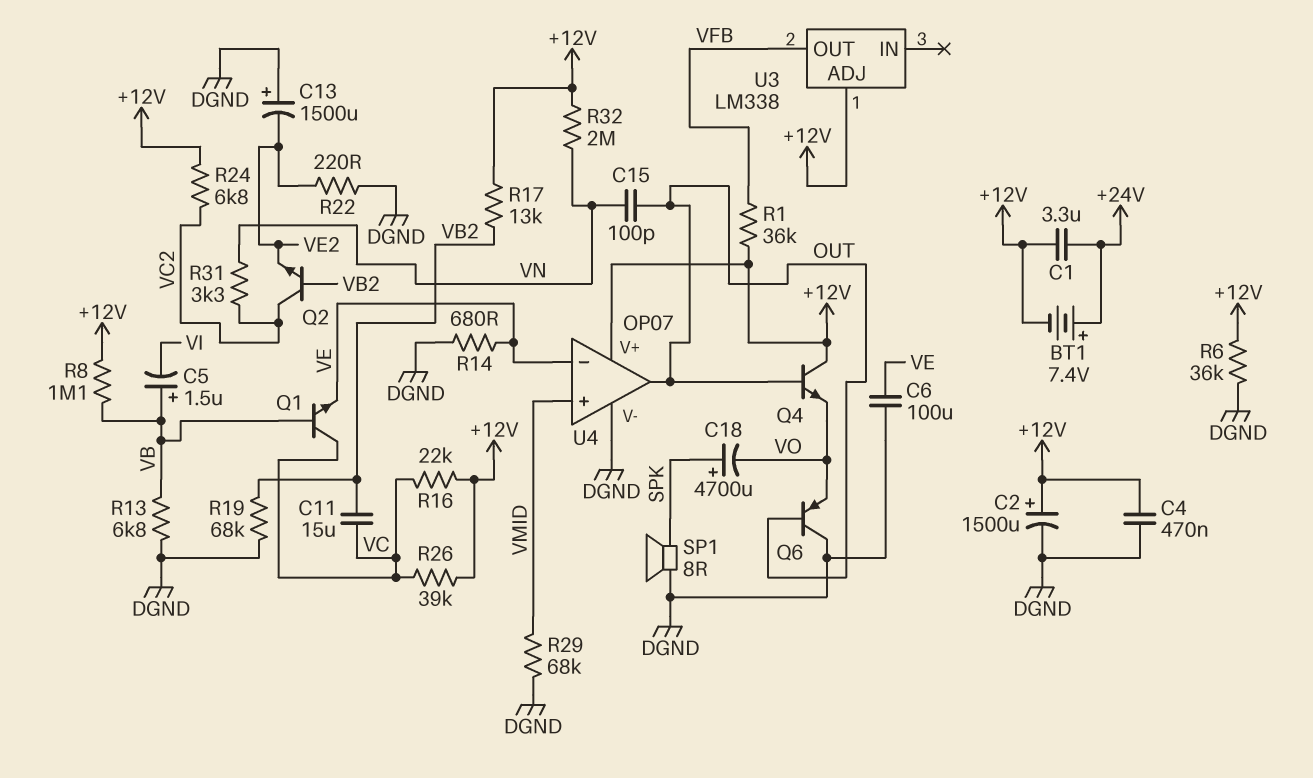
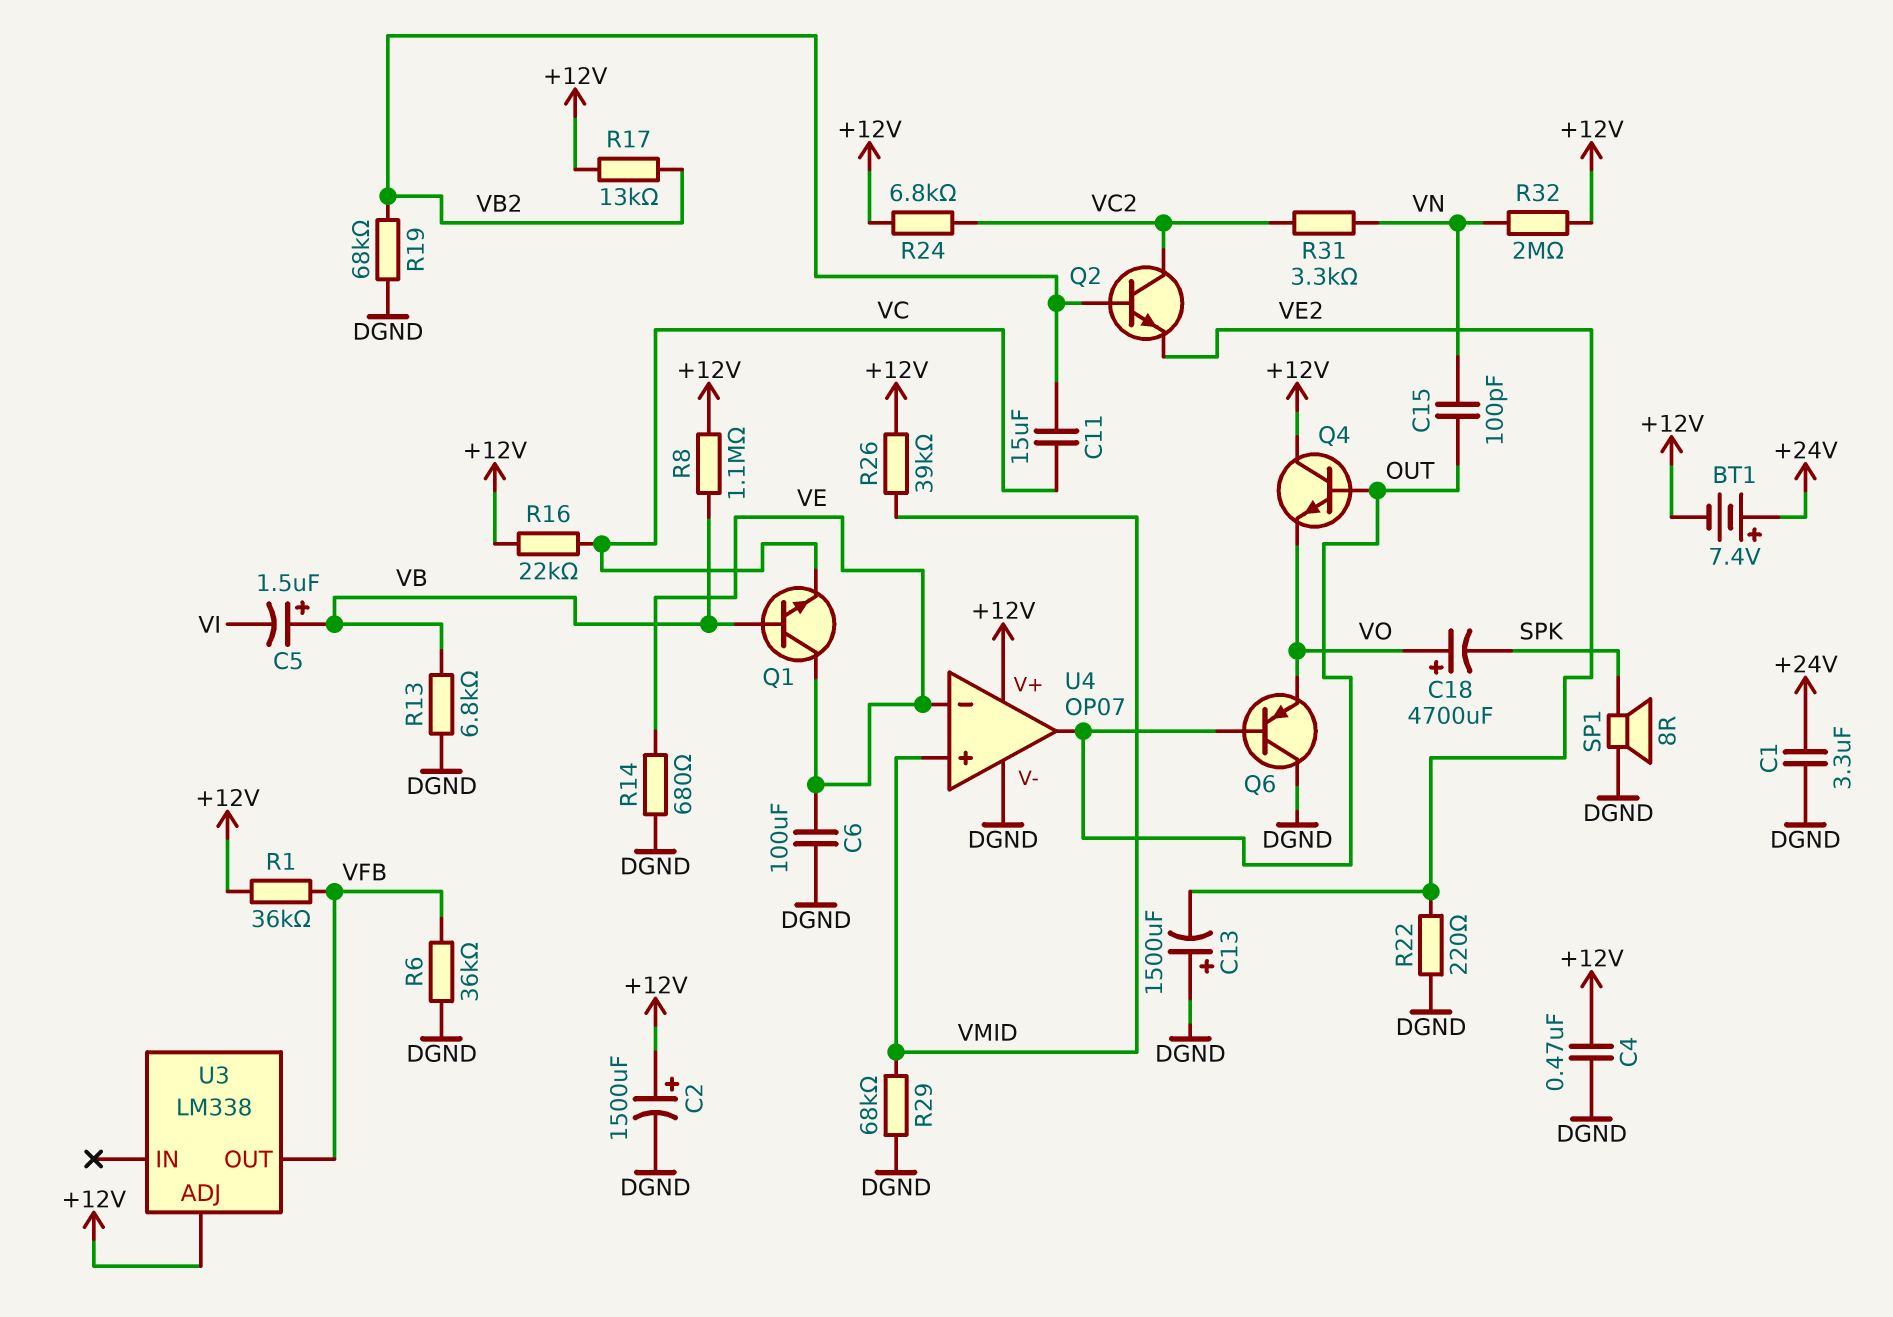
C1: 3.3uF (+12V, +24V) -> 3.3uF (+24V, DGND)
C18: 4700uF (plus SPK, minus VO) -> 4700uF (plus VO, minus SPK)
Q1: NPN (B VB, C VC, E VE) -> NPN (B VB, C VE, E VC)
R6: 36k (+12V, DGND) -> 36k (DGND, VFB)
R26: 39k (+12V, VC) -> 39k (+12V, VMID)

